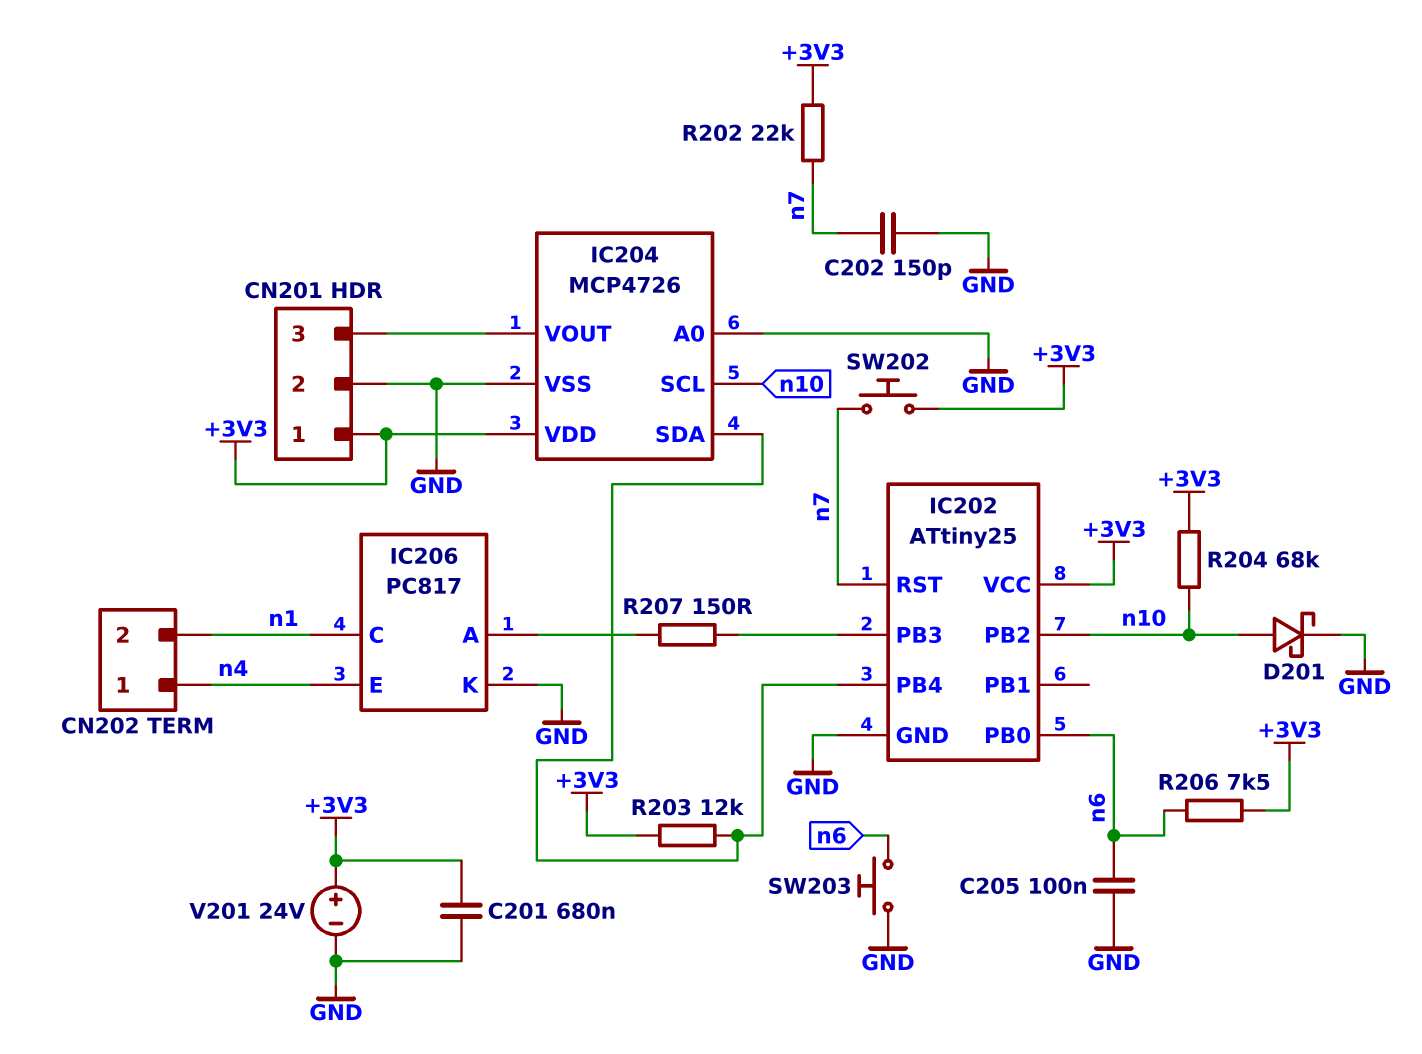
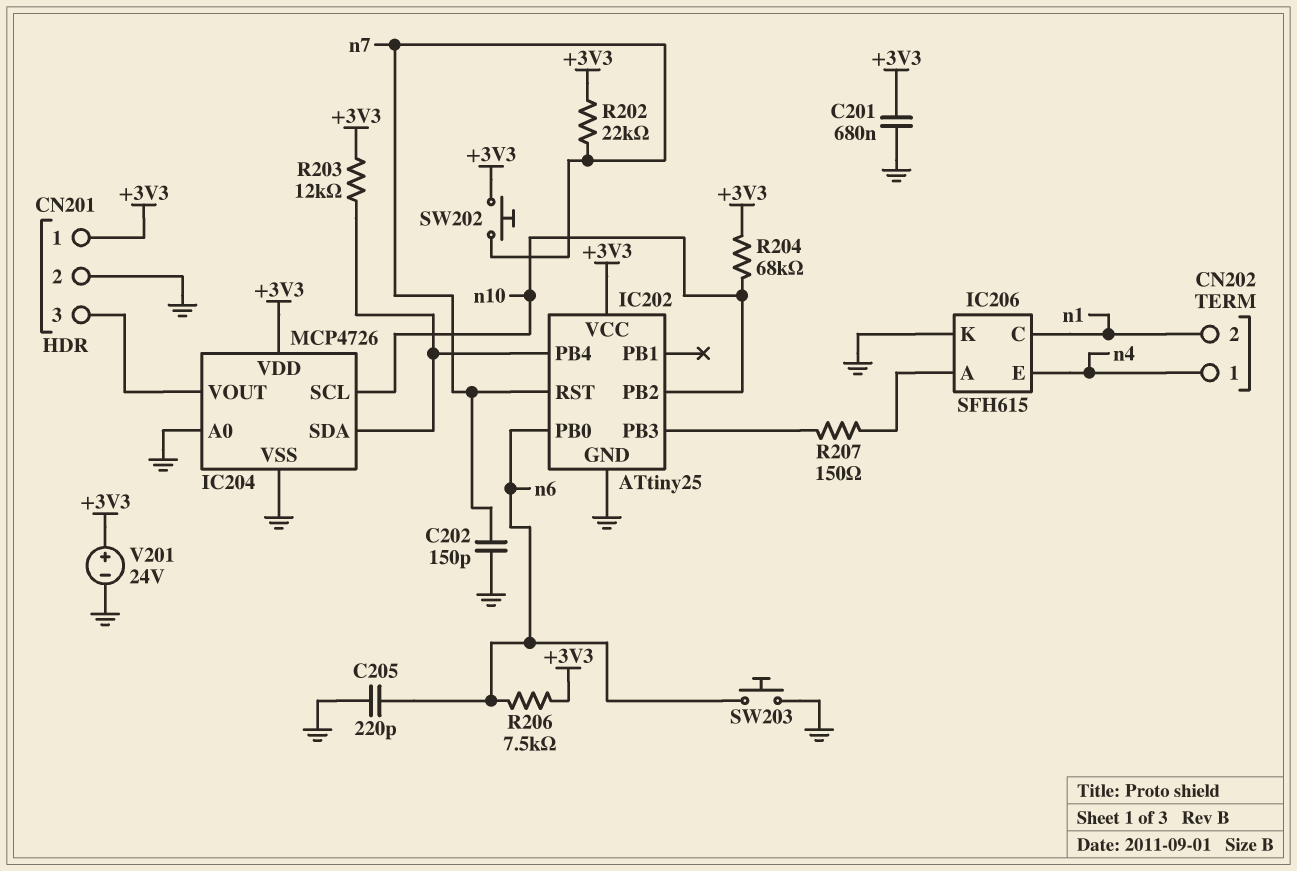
C205: 100nF (GND, n6) -> 220pF (GND, n6)
D201: schottky (A n10, K GND) -> none
IC206: PC817 -> SFH615

